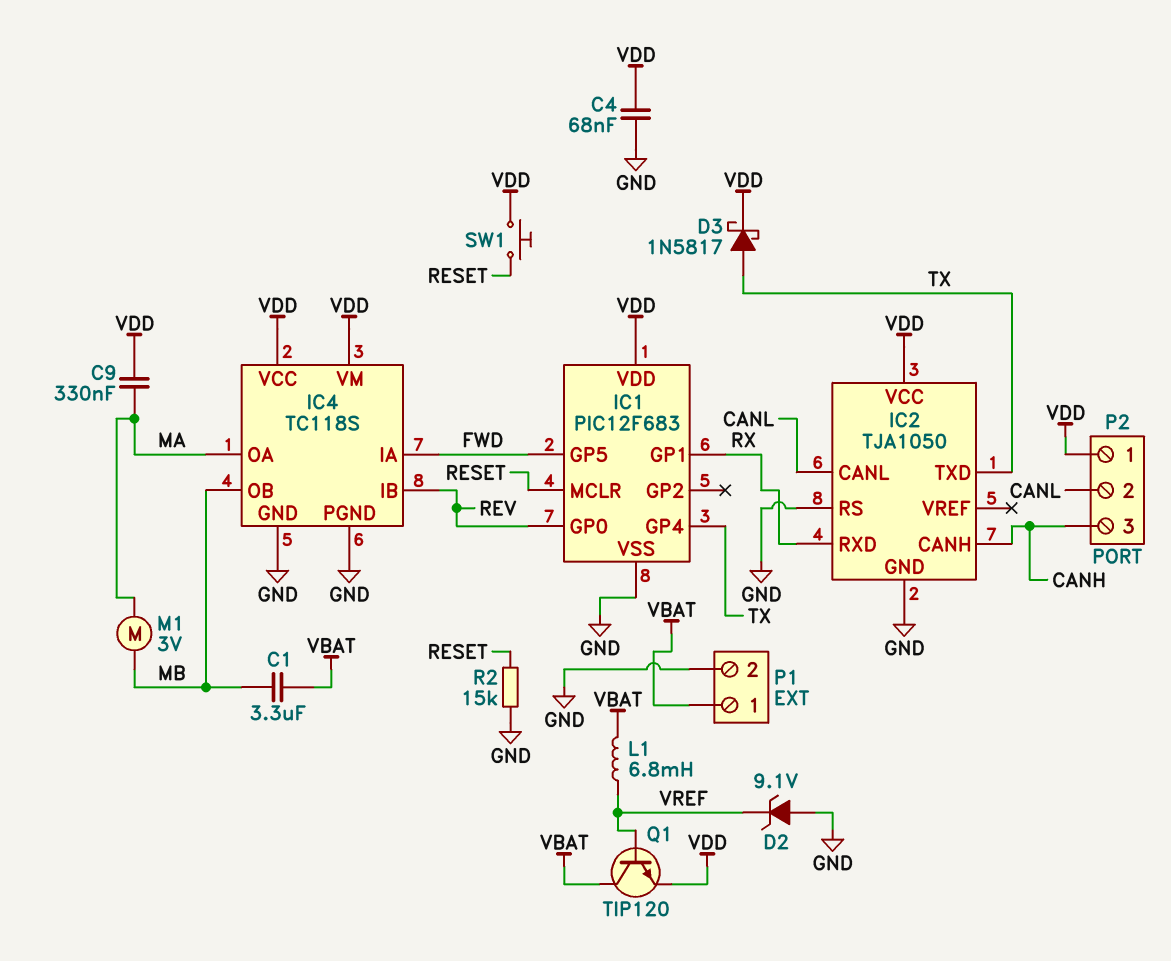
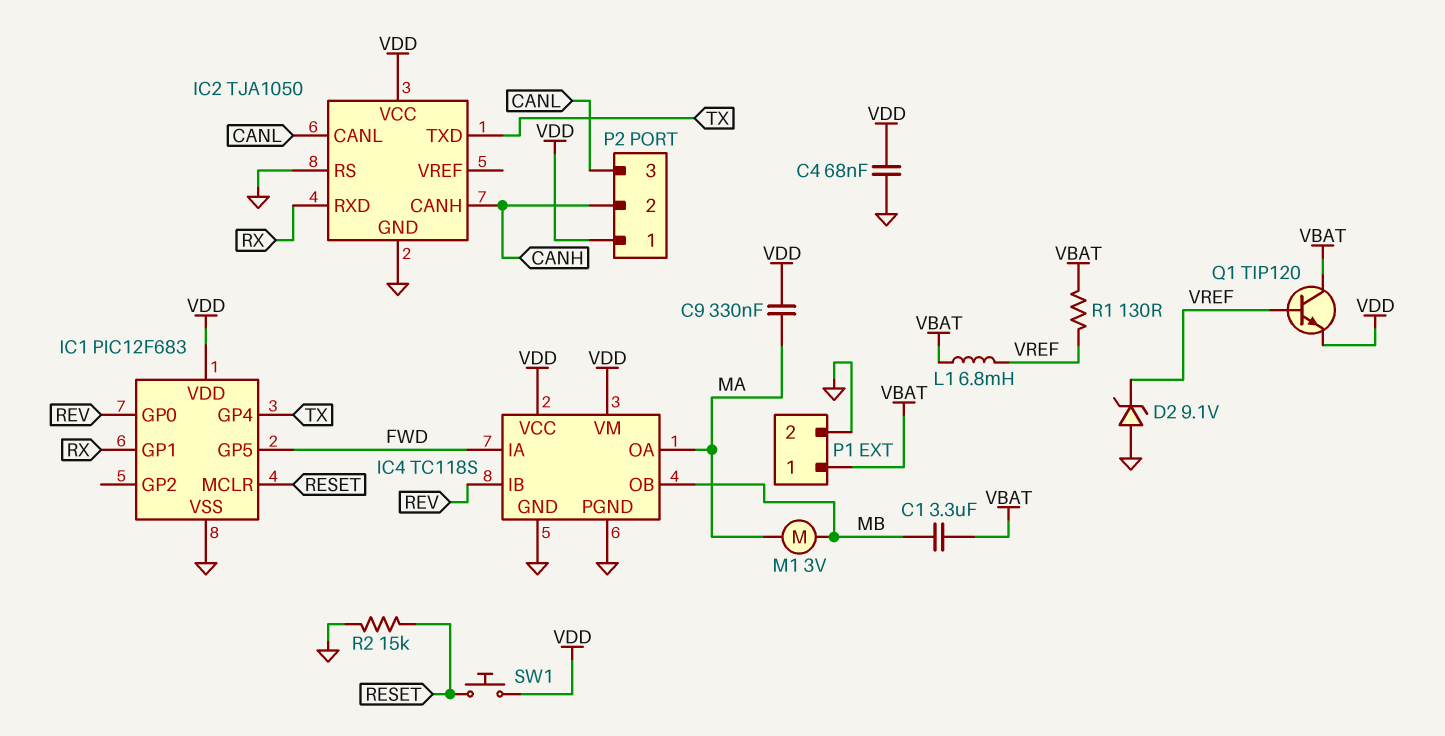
D3: schottky 1N5817 (A TX, K VDD) -> none
P2 pin 2: CANL -> CANH
P2 pin 3: CANH -> CANL
R1: none -> 130 (VBAT, VREF)

